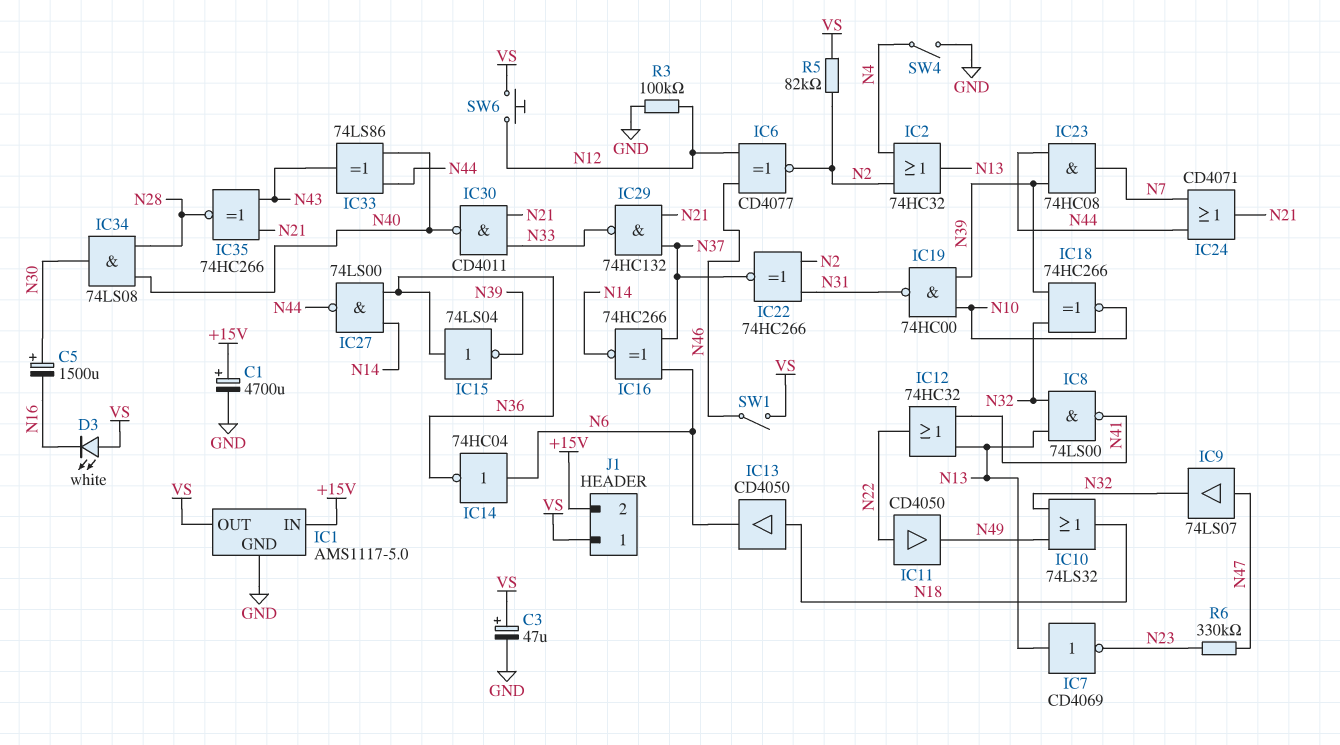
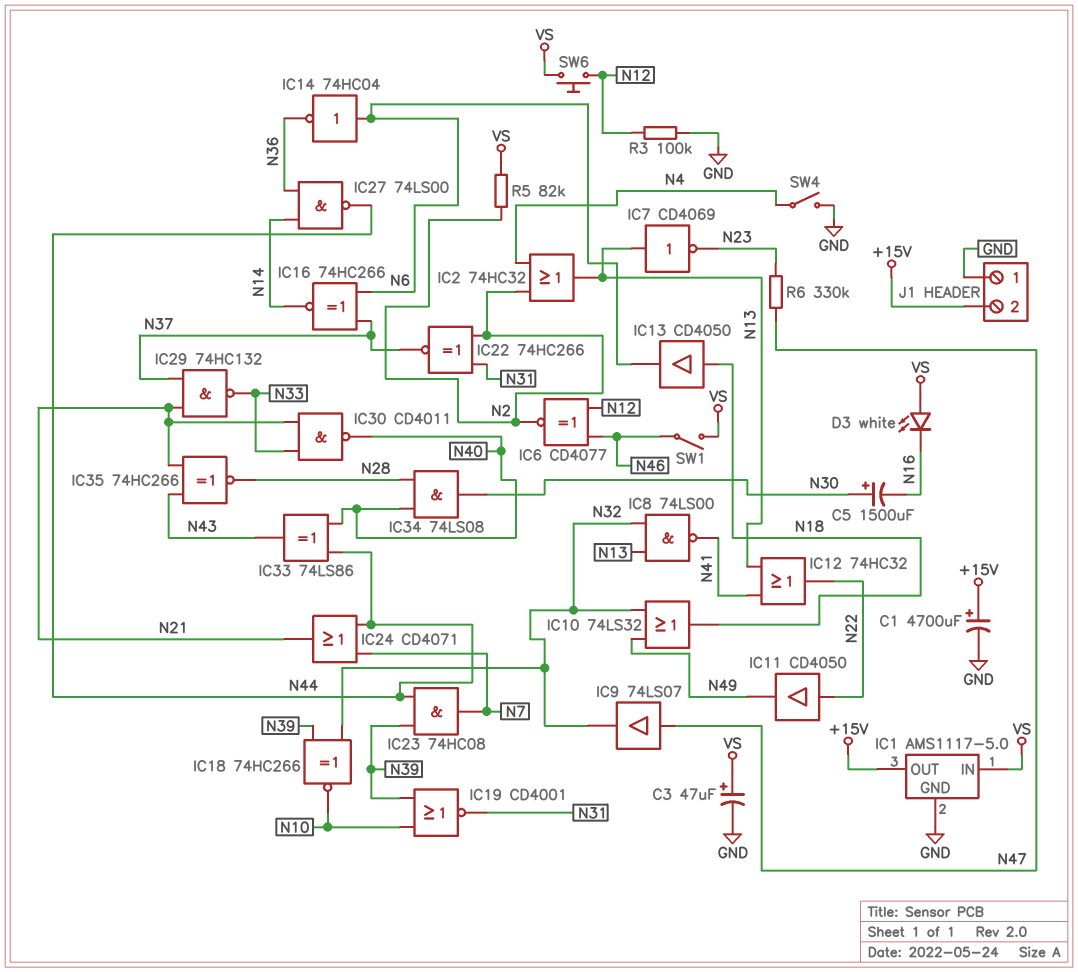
IC1 pin IN: +15V -> VS
IC1 pin OUT: VS -> +15V
IC15: NOT 74LS04 (in N36, out N39) -> none
IC19: NAND 74HC00 (in N10, in N39, out N31) -> NOR CD4001 (in N10, in N39, out N31)
J1 pin 1: VS -> GND

